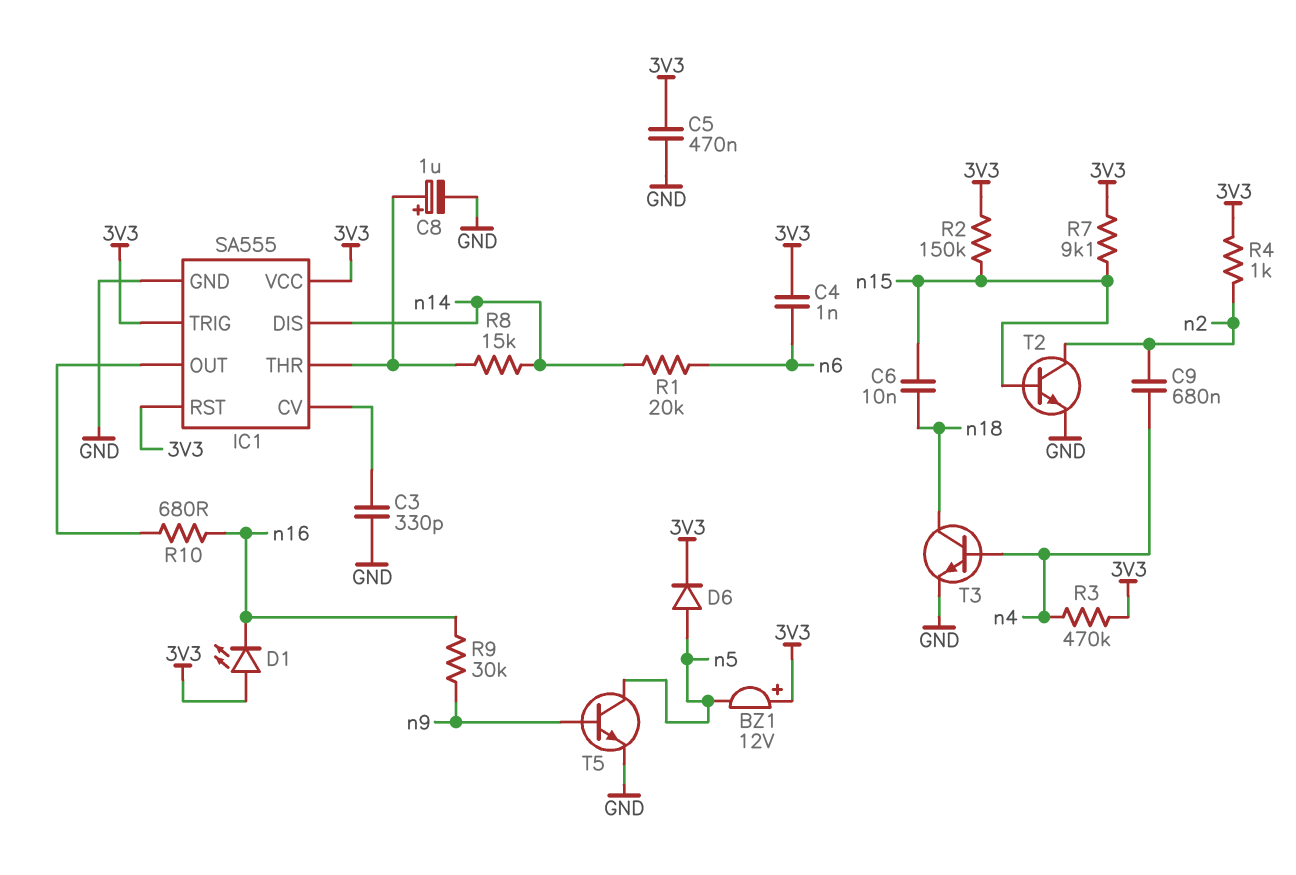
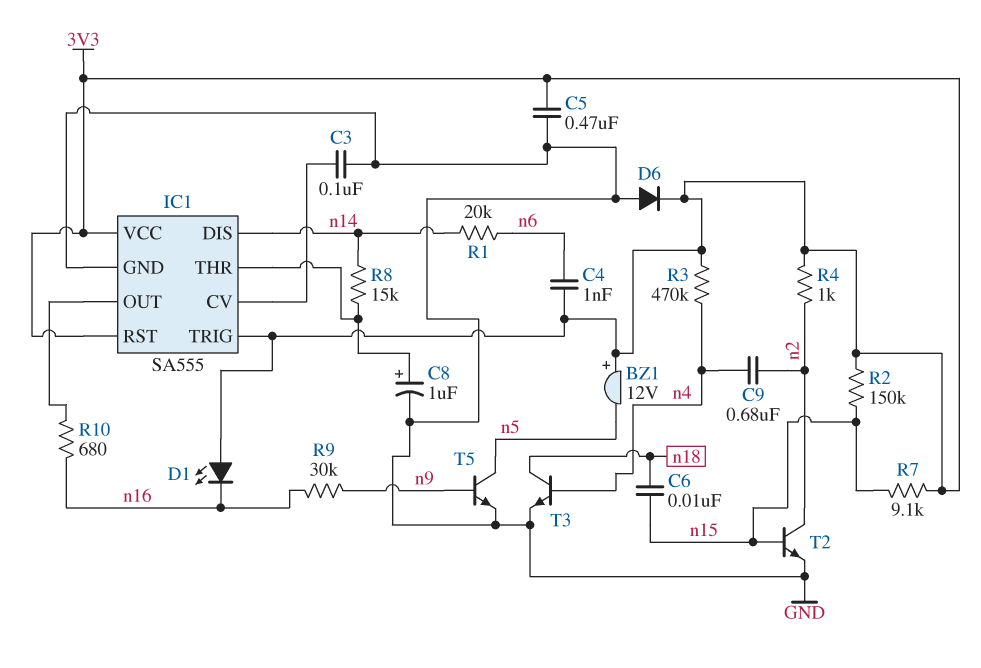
C3: 330pF (GND, IC1/CV) -> 100nF (GND, IC1/CV)
D6: diode (A n5, K 3V3) -> diode (A GND, K 3V3)

